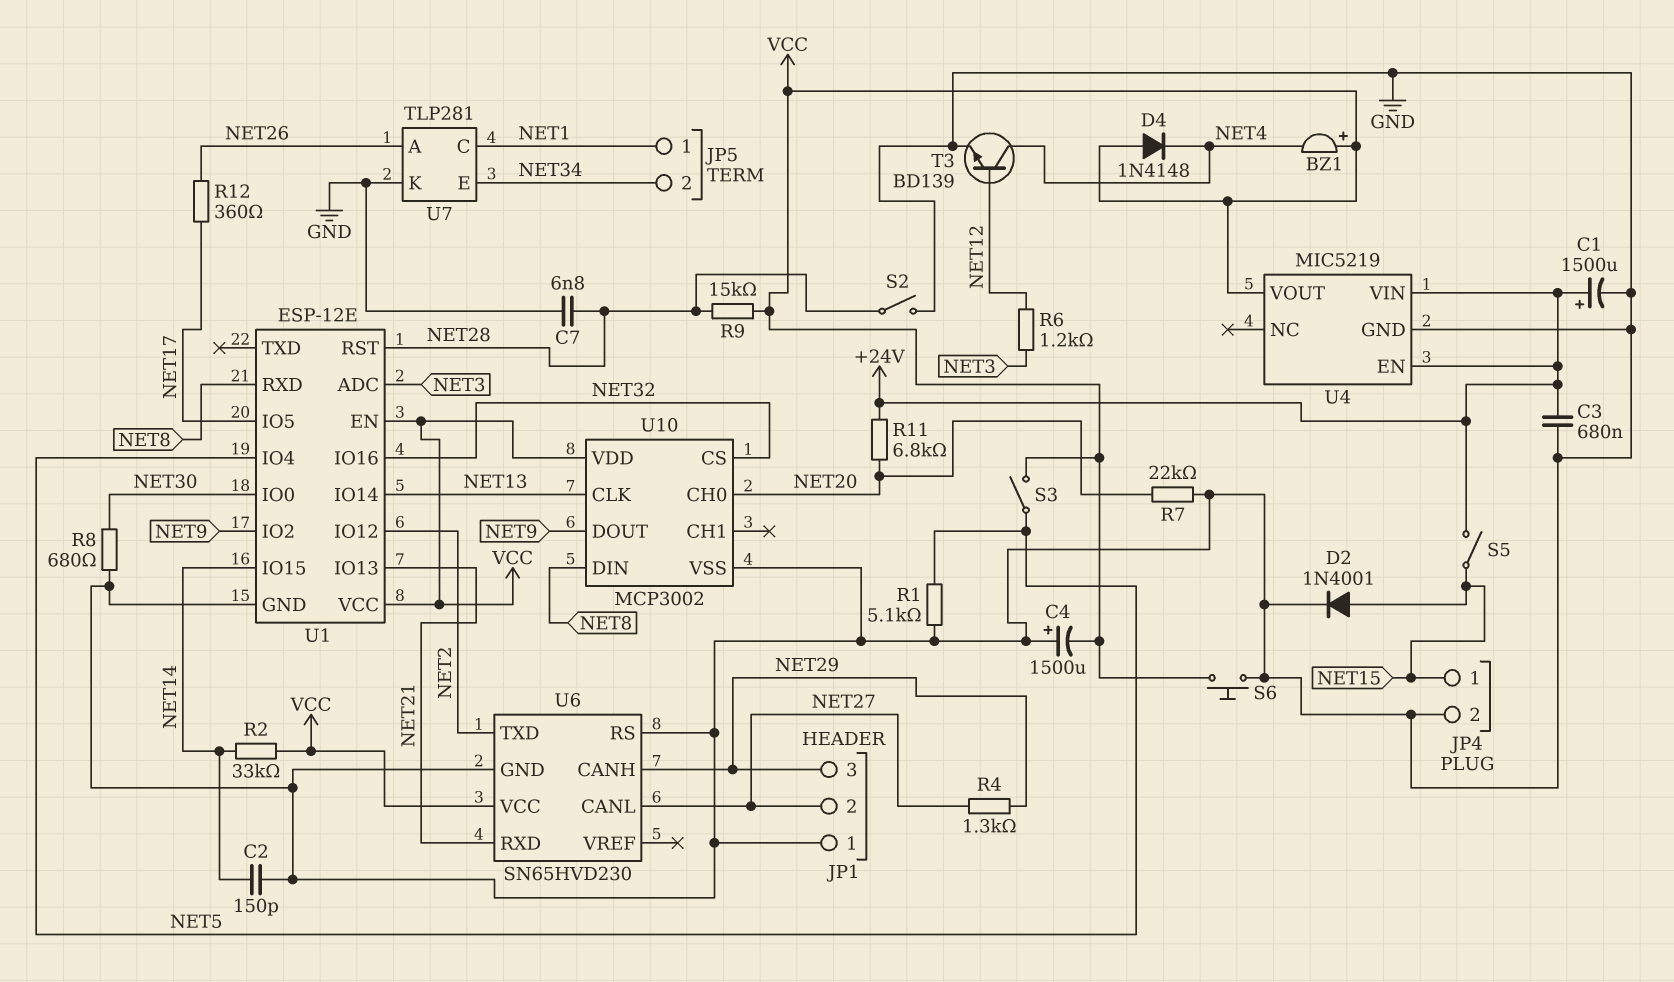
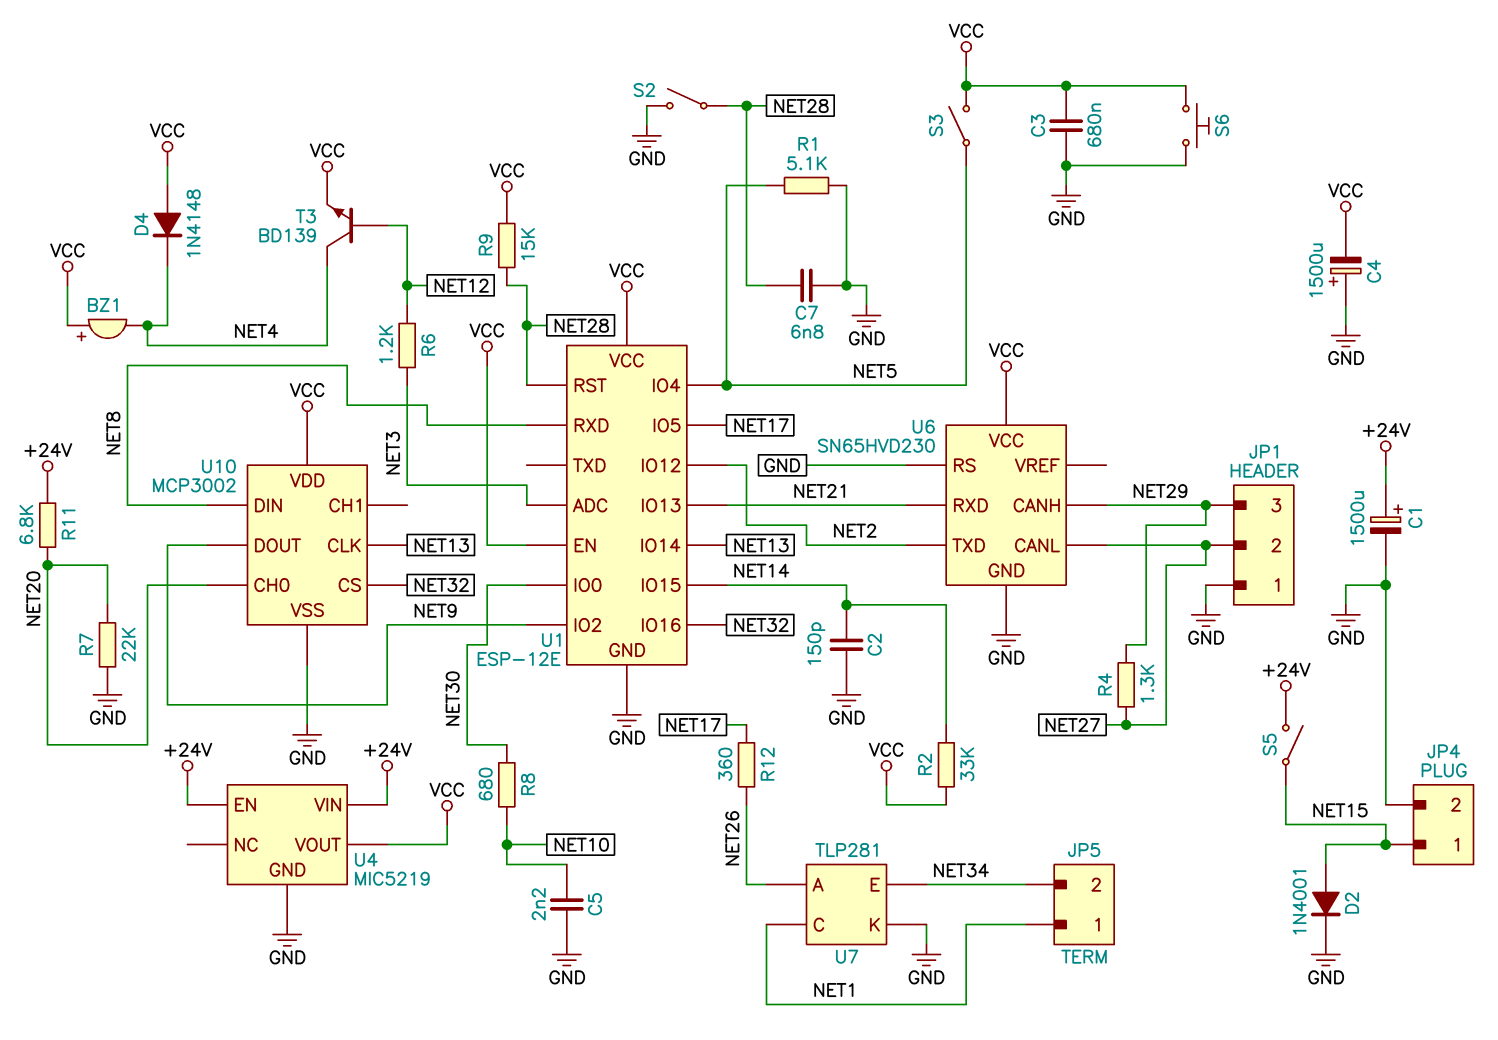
C3: 680nF (+24V, GND) -> 680nF (GND, VCC)
C5: none -> 2.2nF (GND, NET10)
R8: 680 (GND, NET30) -> 680 (NET10, NET30)
T3: NPN BD139 (B NET12, C NET4, E GND) -> NPN BD139 (B NET12, C NET4, E VCC)

